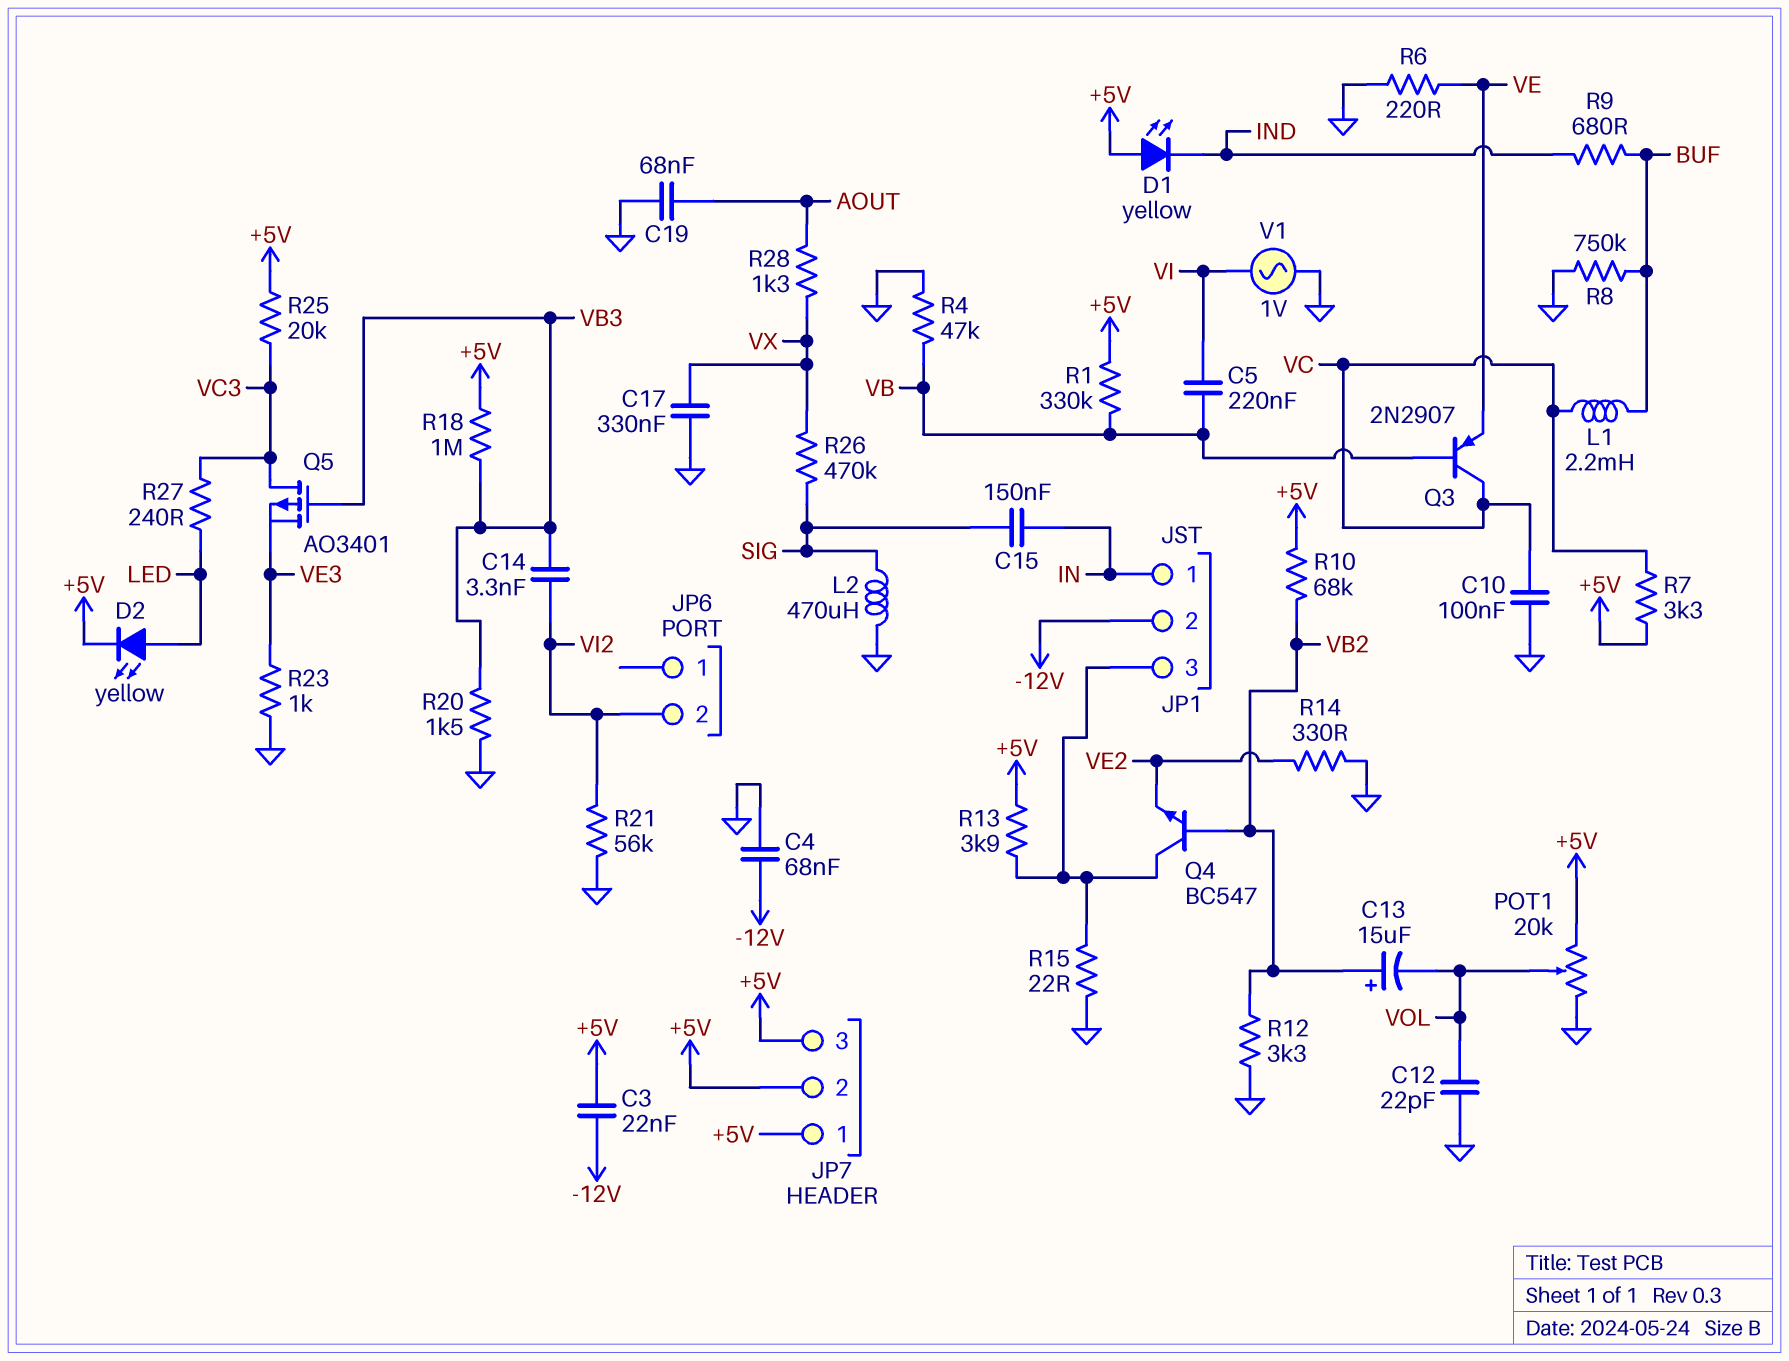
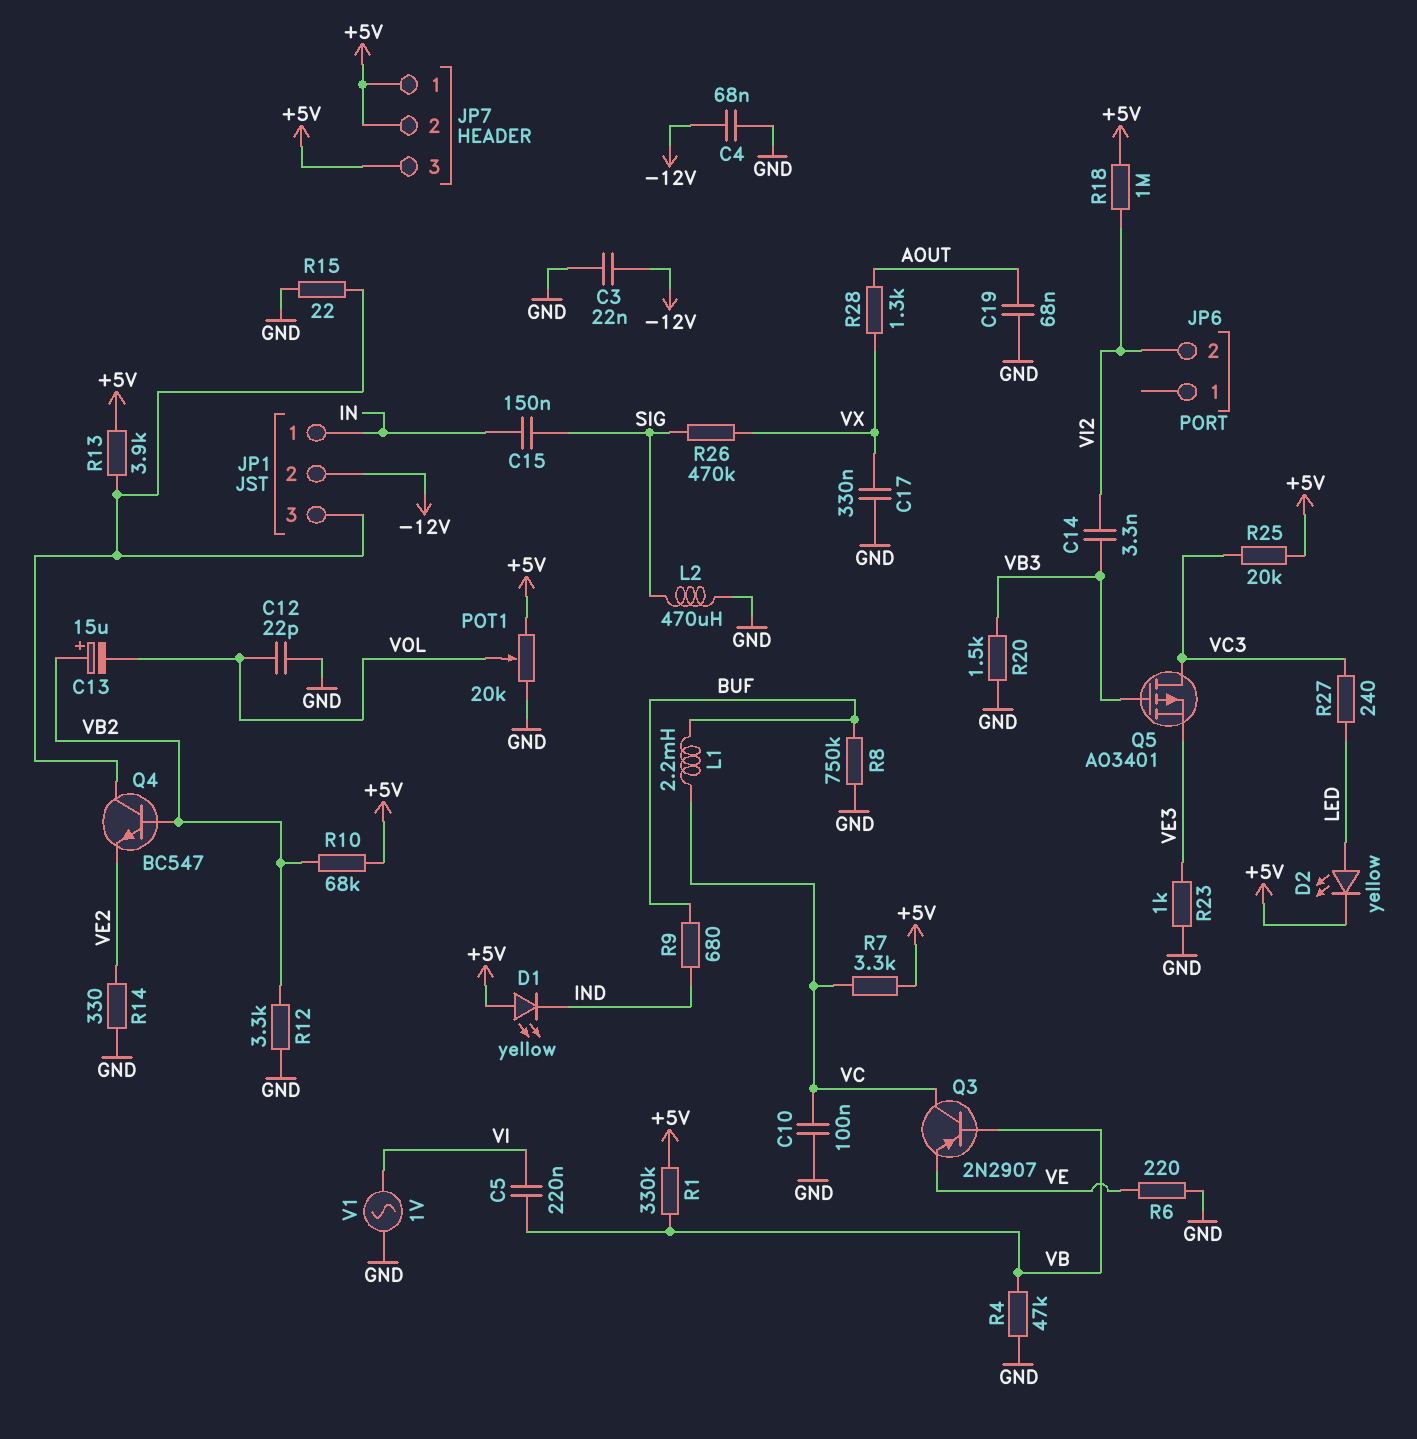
C3: 22nF (+5V, -12V) -> 22nF (-12V, GND)
R18: 1M (+5V, VB3) -> 1M (+5V, VI2)
R21: 56k (GND, VI2) -> none

